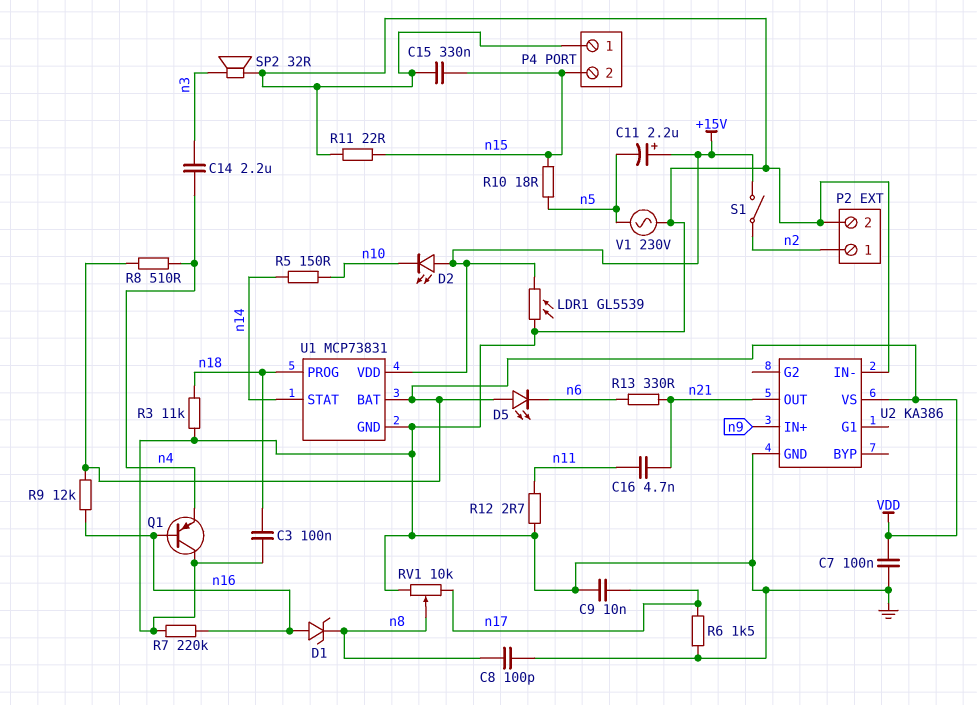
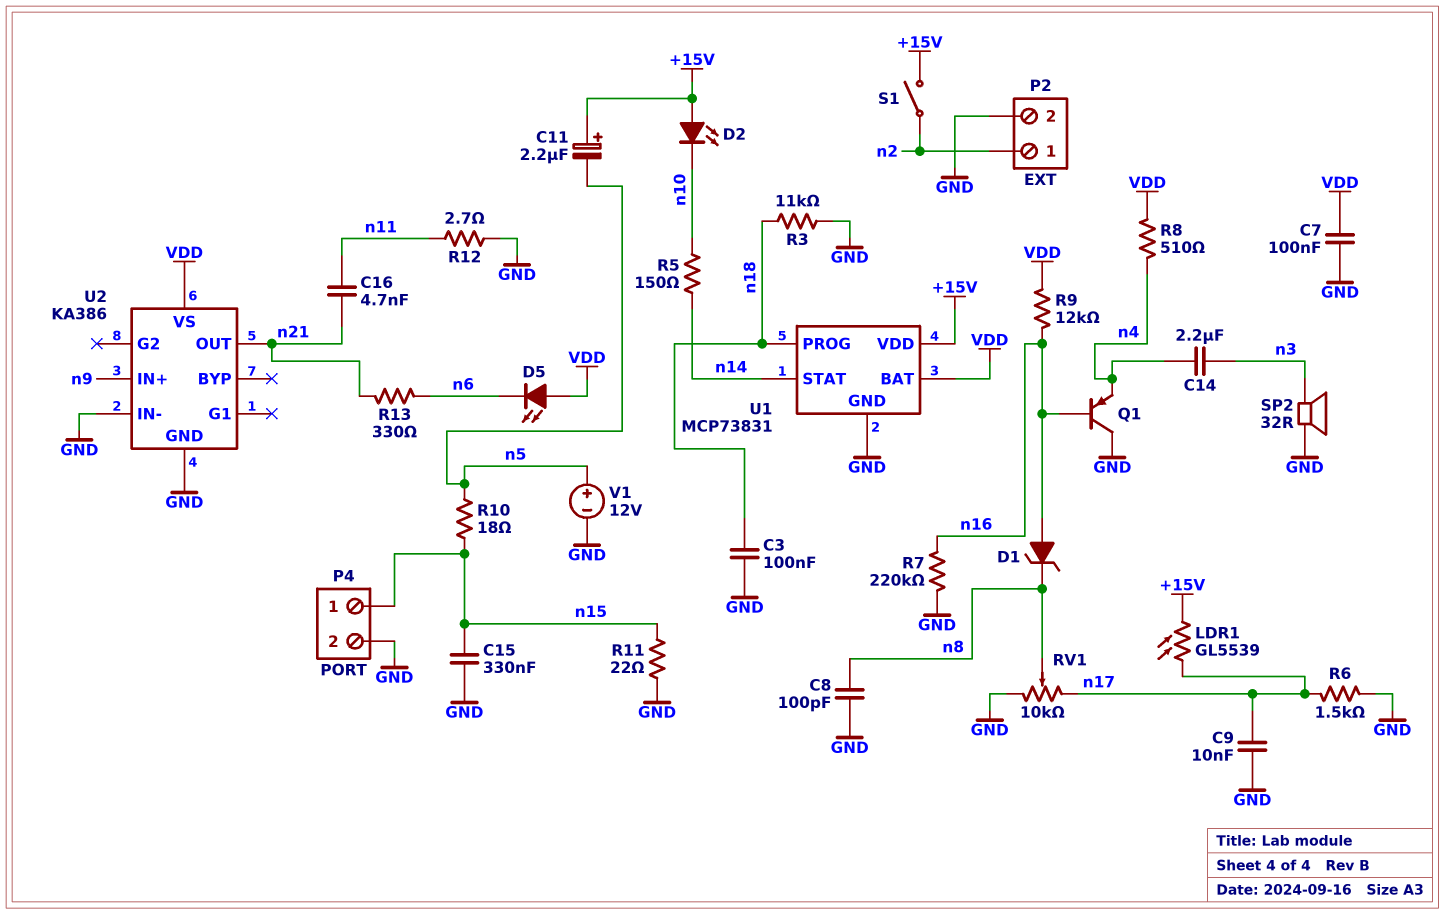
LDR1: GL5539 (+15V, GND) -> GL5539 (+15V, n17)
P4 pin 1: GND -> n15
P4 pin 2: n15 -> GND
V1: AC 230V (GND, n5) -> 12V (plus n5, minus GND)

